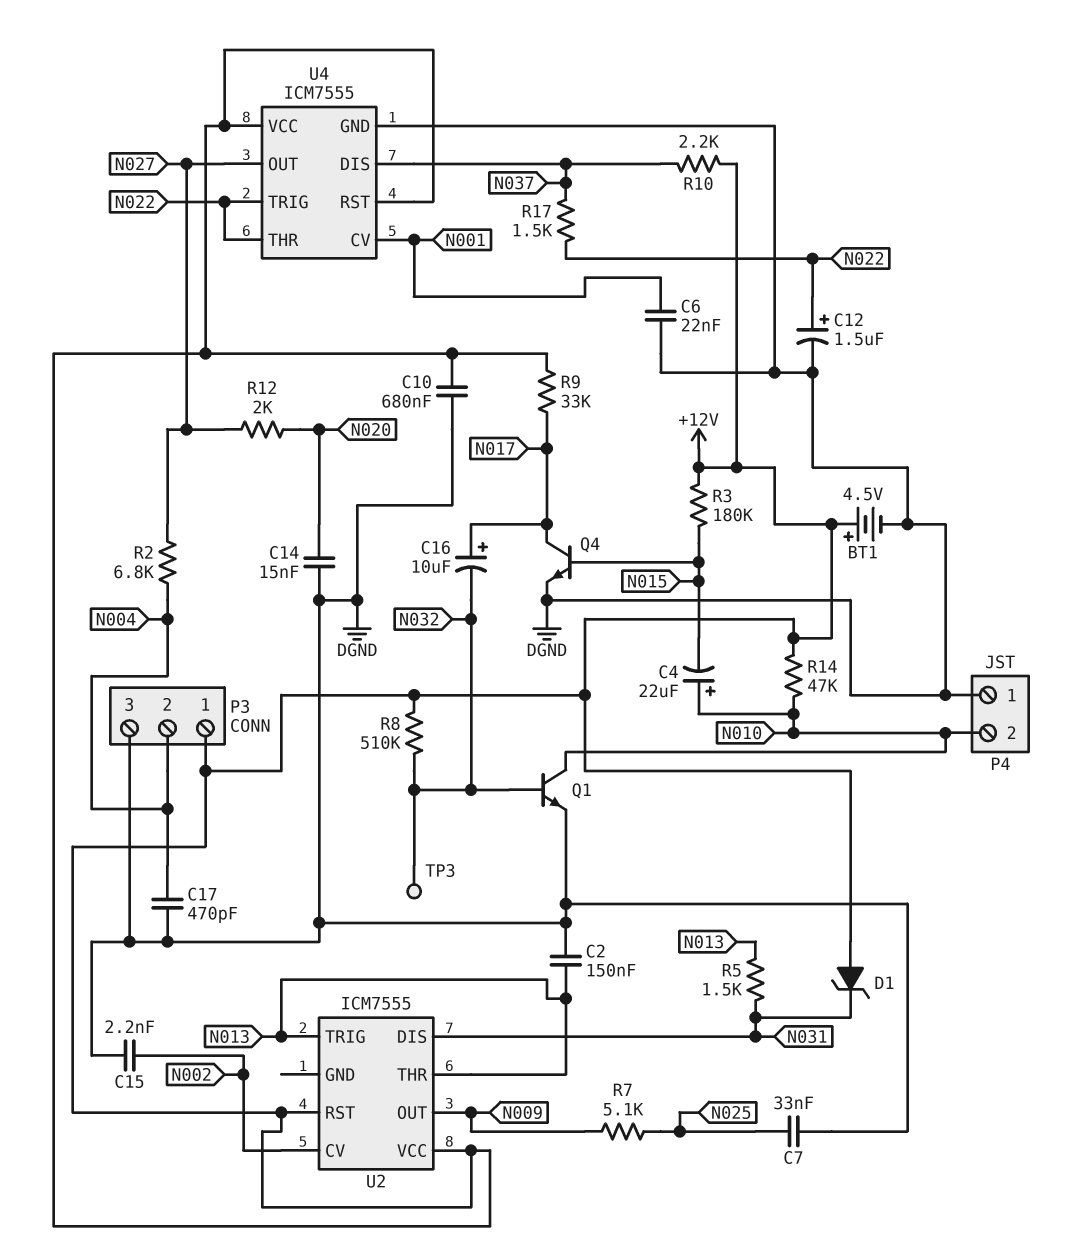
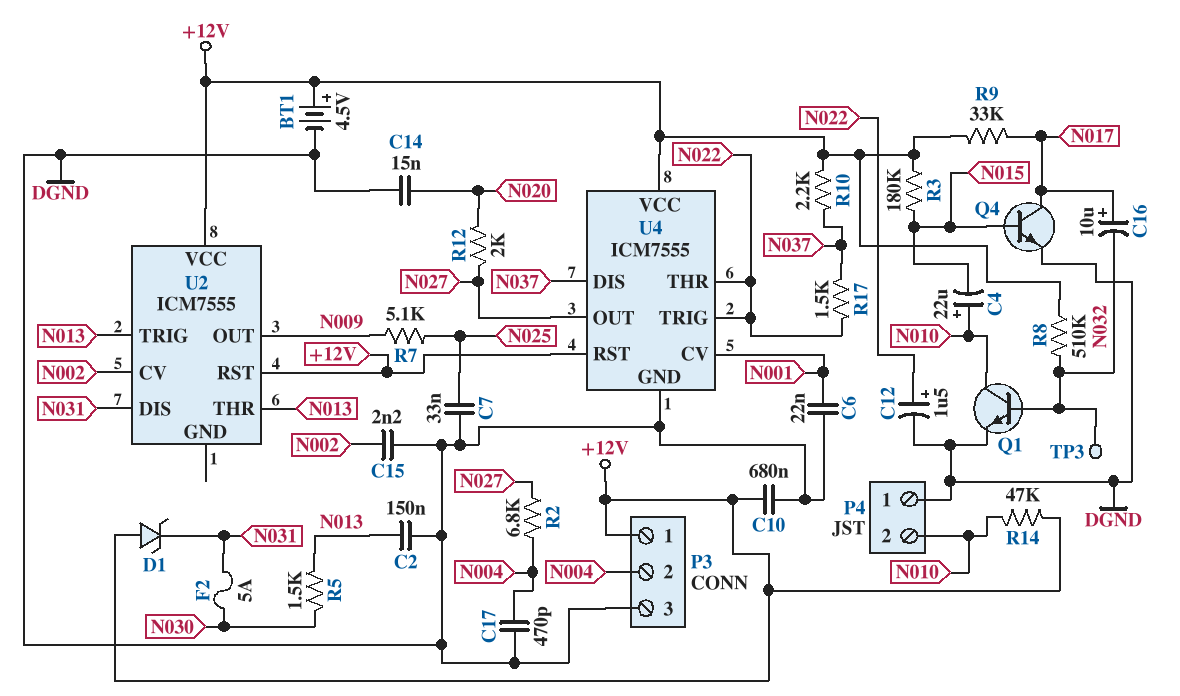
F2: none -> 5A (N030, N031)
R5: 1.5k (N013, N031) -> 1.5k (N013, N030)

